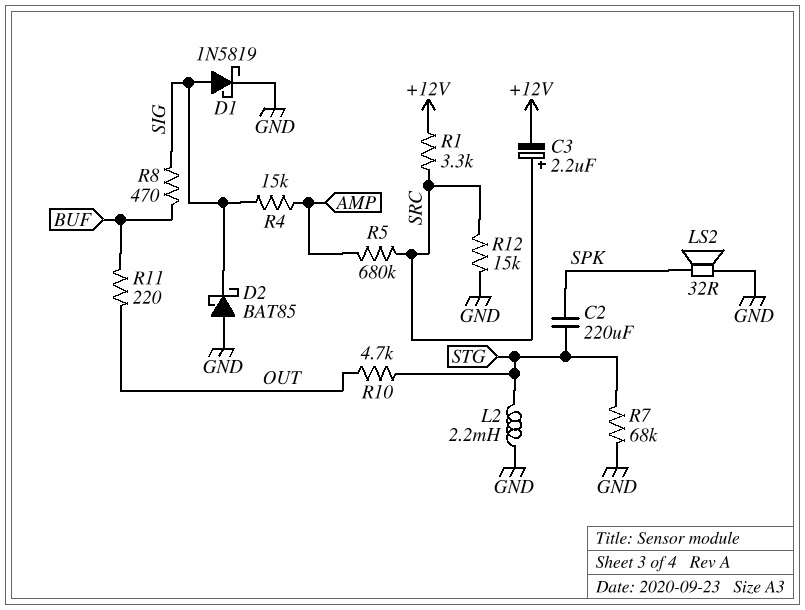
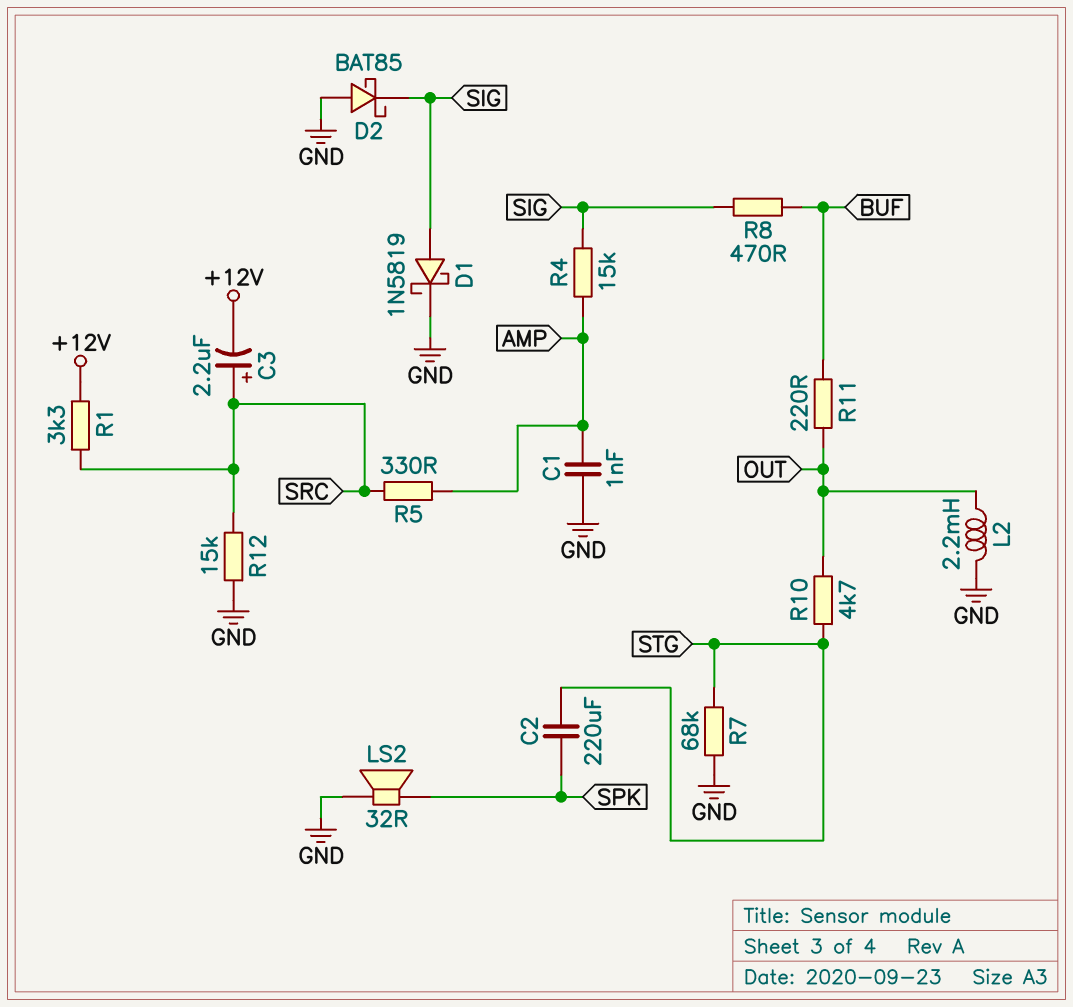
C1: none -> 1nF (AMP, GND)
L2: 2.2mH (GND, STG) -> 2.2mH (GND, OUT)
R5: 680k (AMP, SRC) -> 330 (AMP, SRC)

